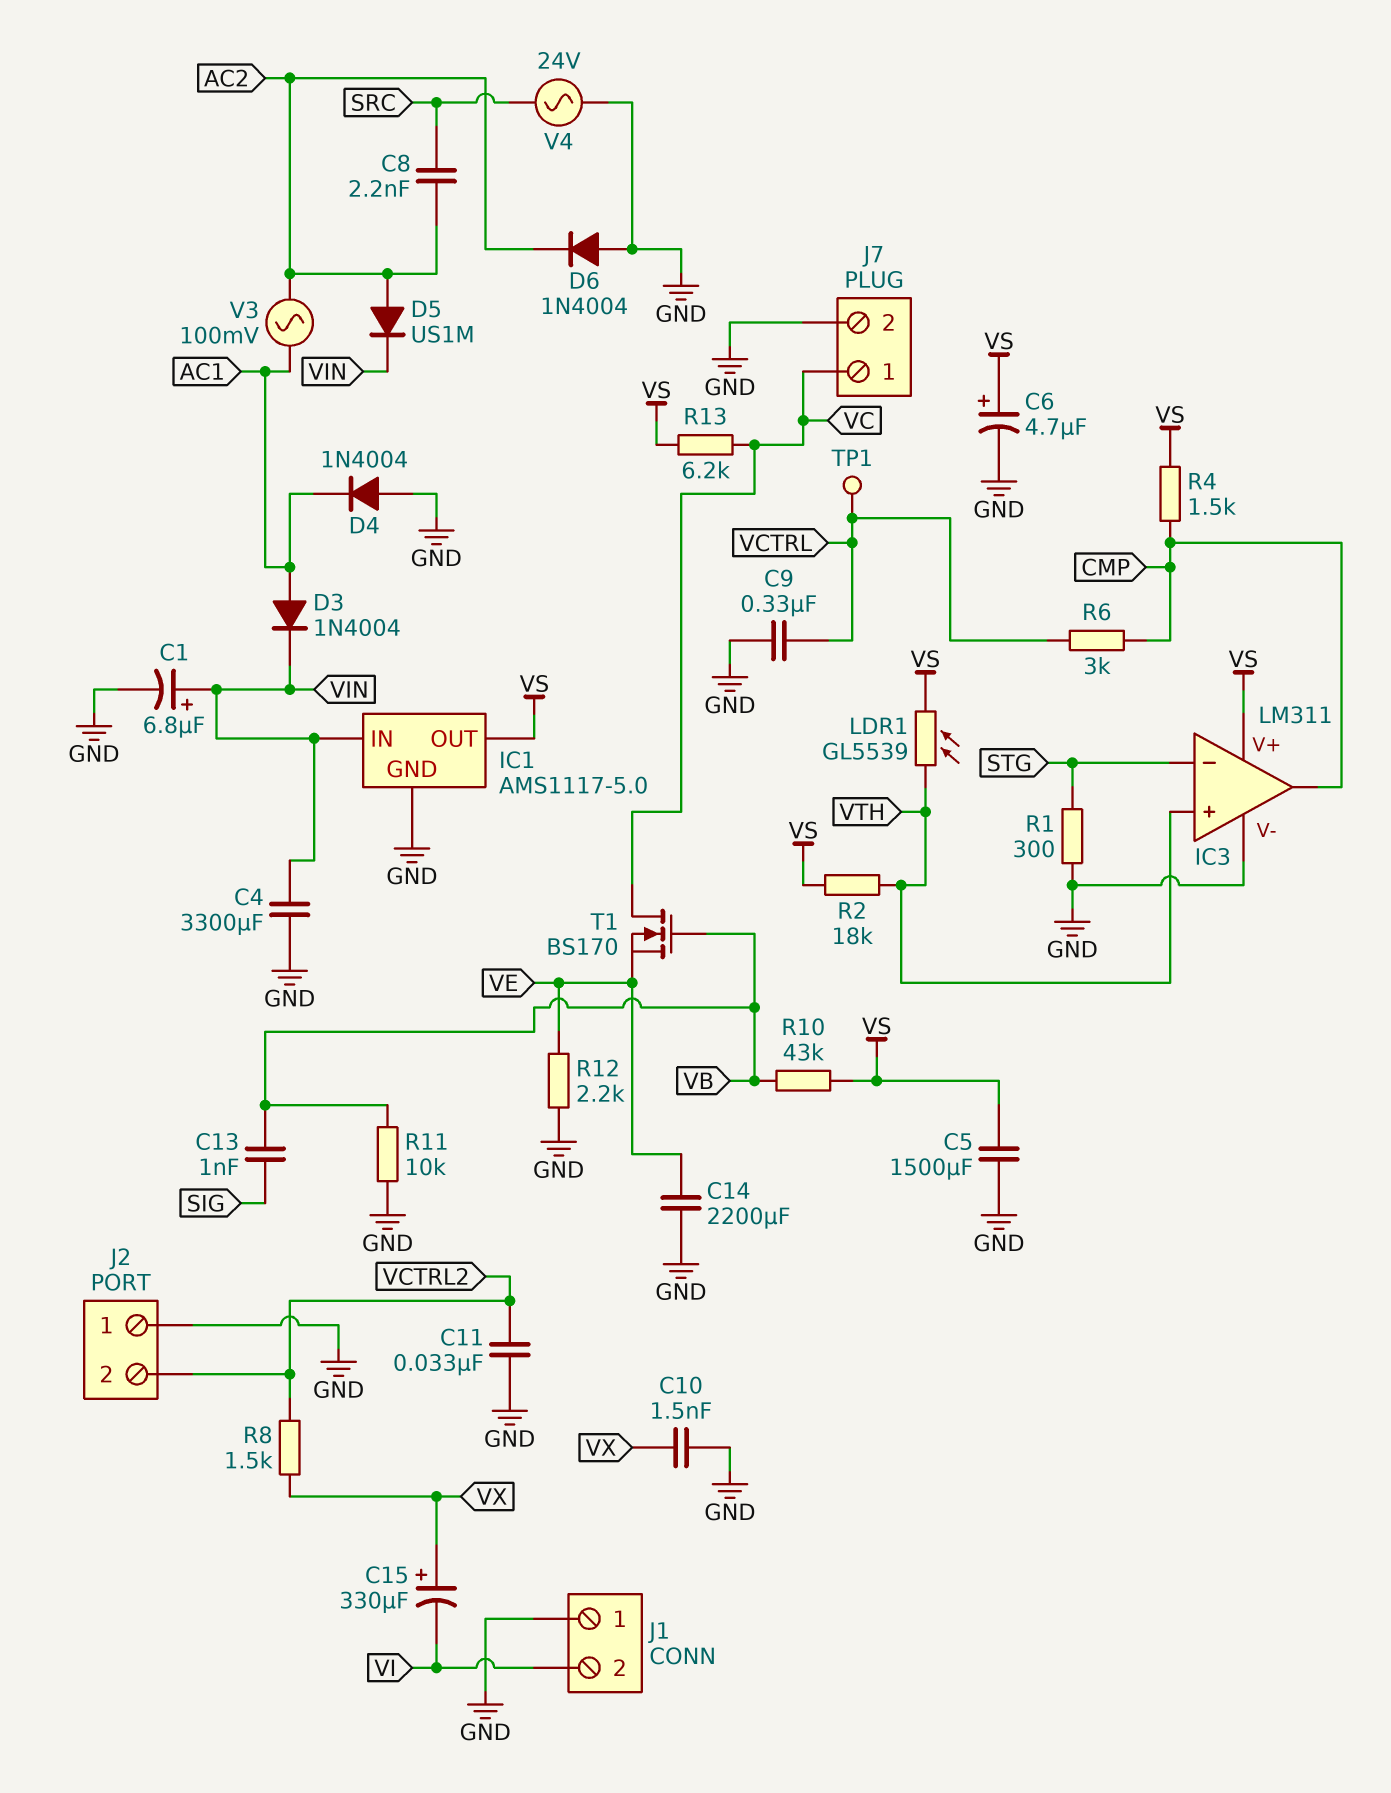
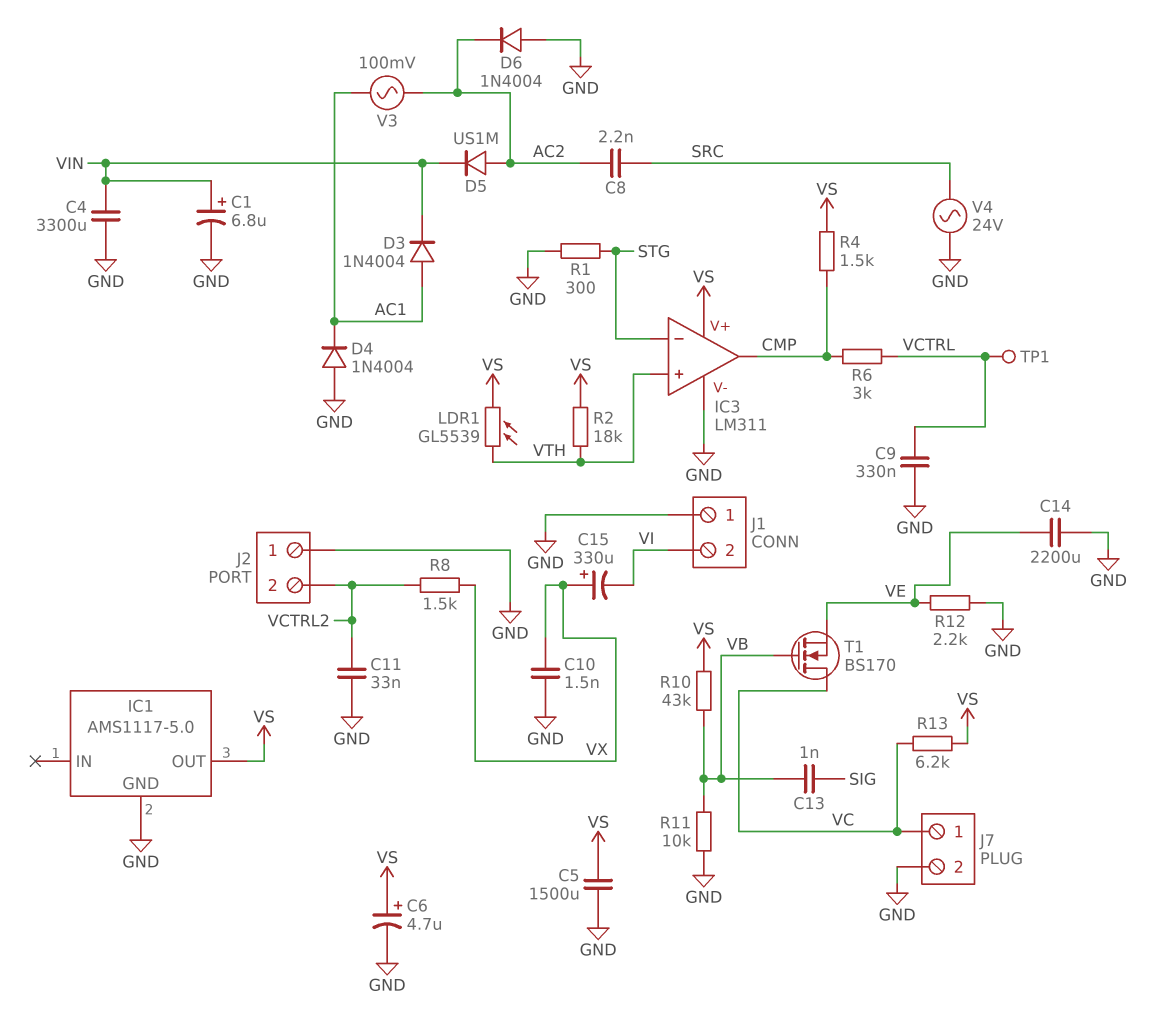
IC1 pin IN: VIN -> none

